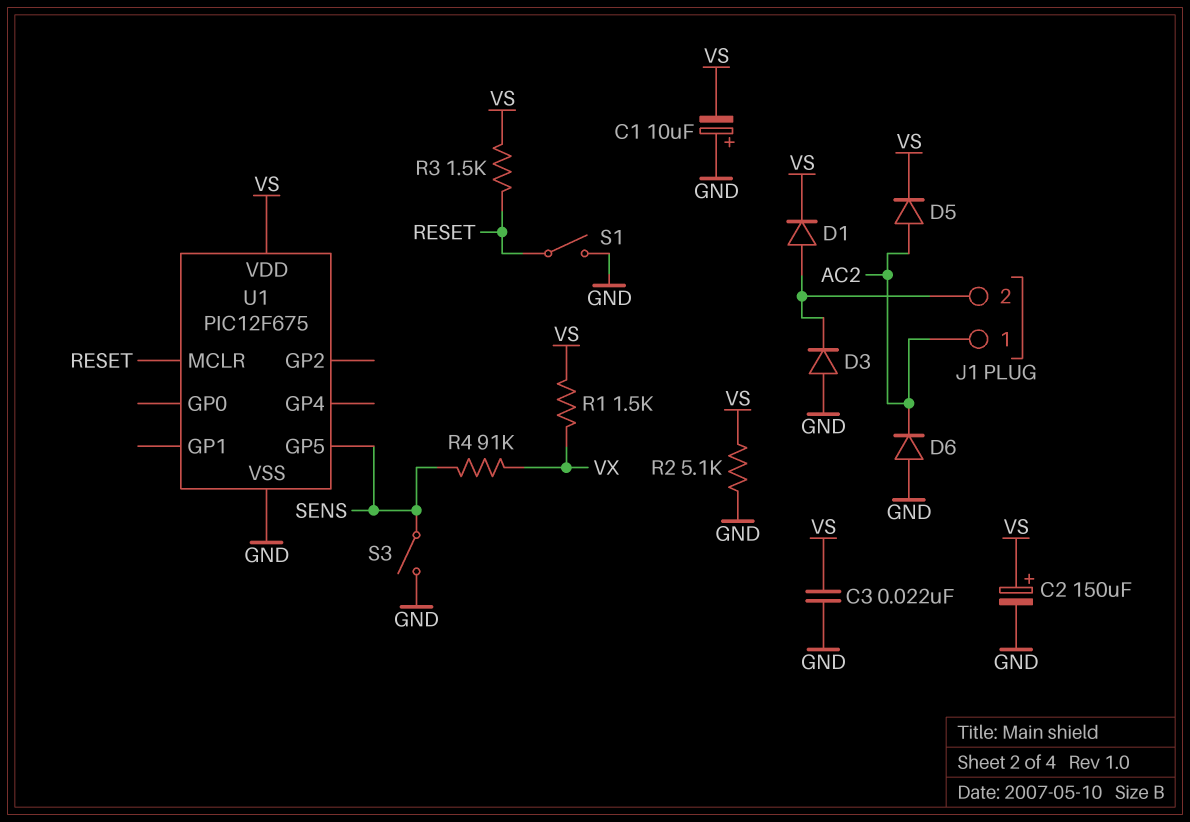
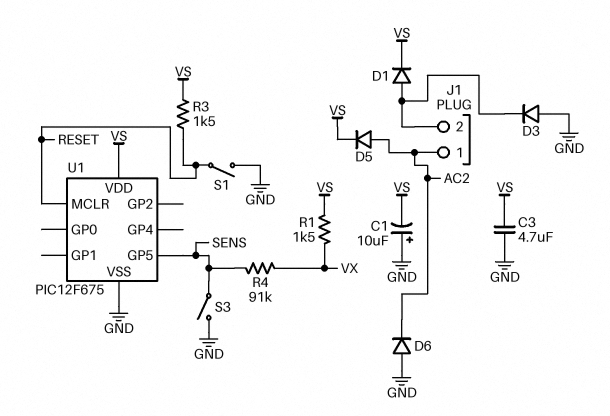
C2: 150uF (plus VS, minus GND) -> none
C3: 22nF (GND, VS) -> 4.7uF (GND, VS)
R2: 5.1k (GND, VS) -> none

